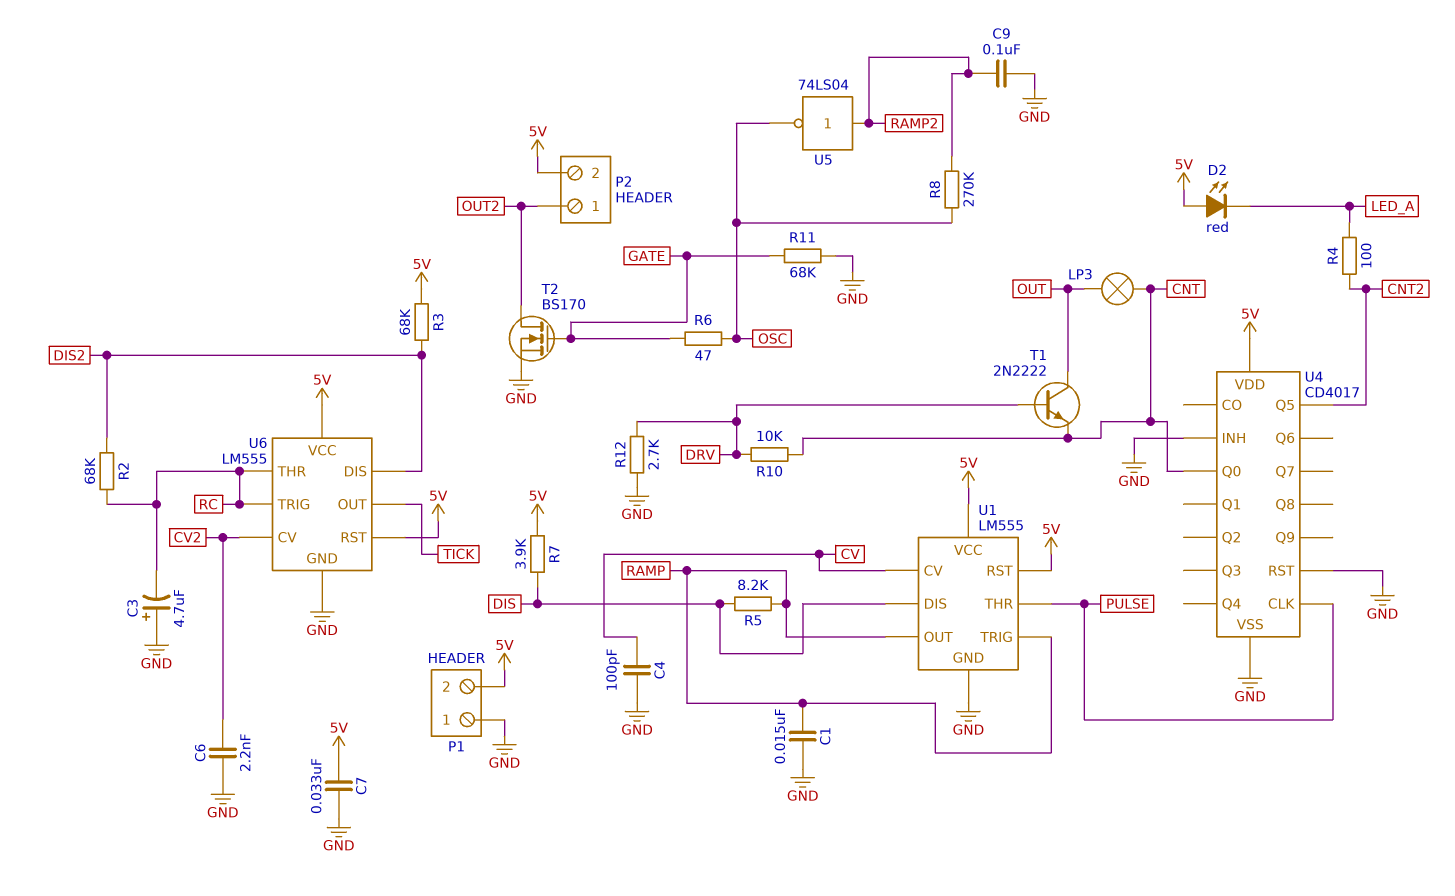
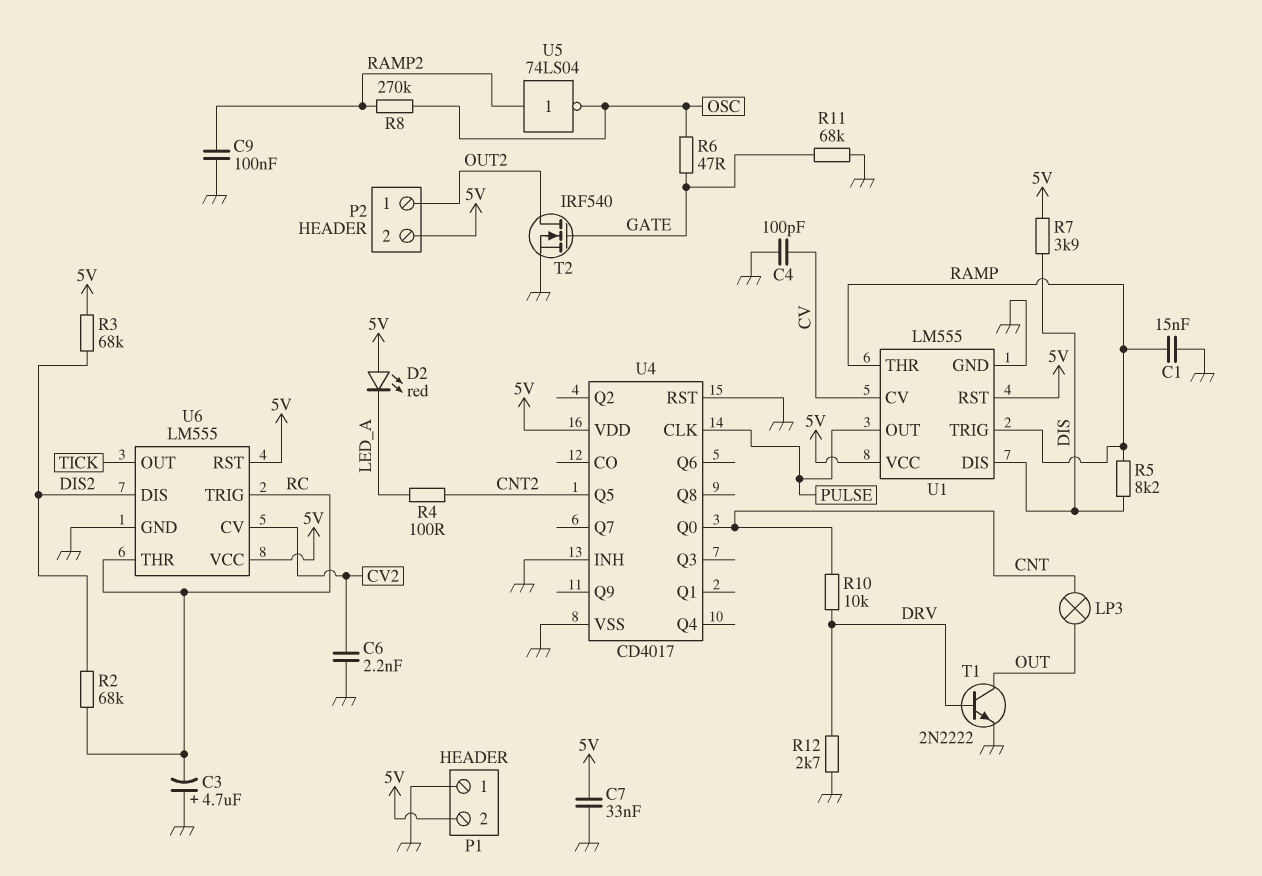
T1: NPN 2N2222 (B DRV, C OUT, E CNT) -> NPN 2N2222 (B DRV, C OUT, E GND)
T2: NMOS BS170 (G GATE, D OUT2, S GND) -> NMOS IRF540 (G GATE, D OUT2, S GND)
U1 pin OUT: RAMP -> PULSE
U1 pin THR: PULSE -> RAMP

